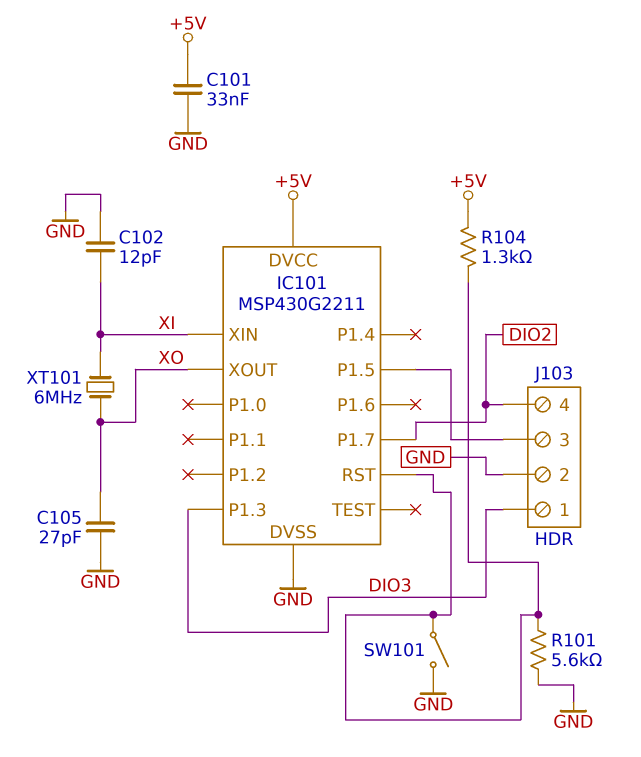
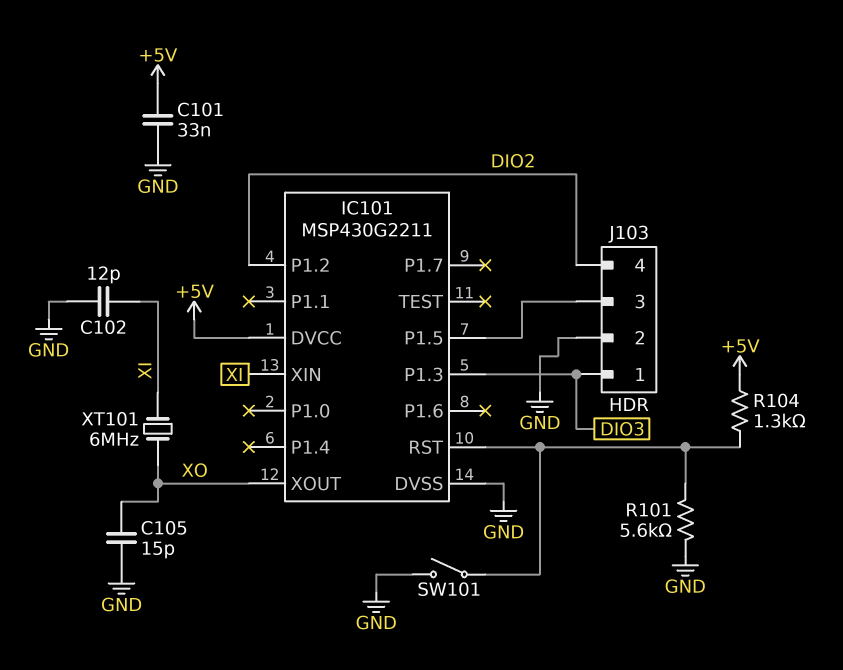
C105: 27pF (GND, XO) -> 15pF (GND, XO)
IC101 pin P1.2: none -> DIO2
IC101 pin P1.7: DIO2 -> none

